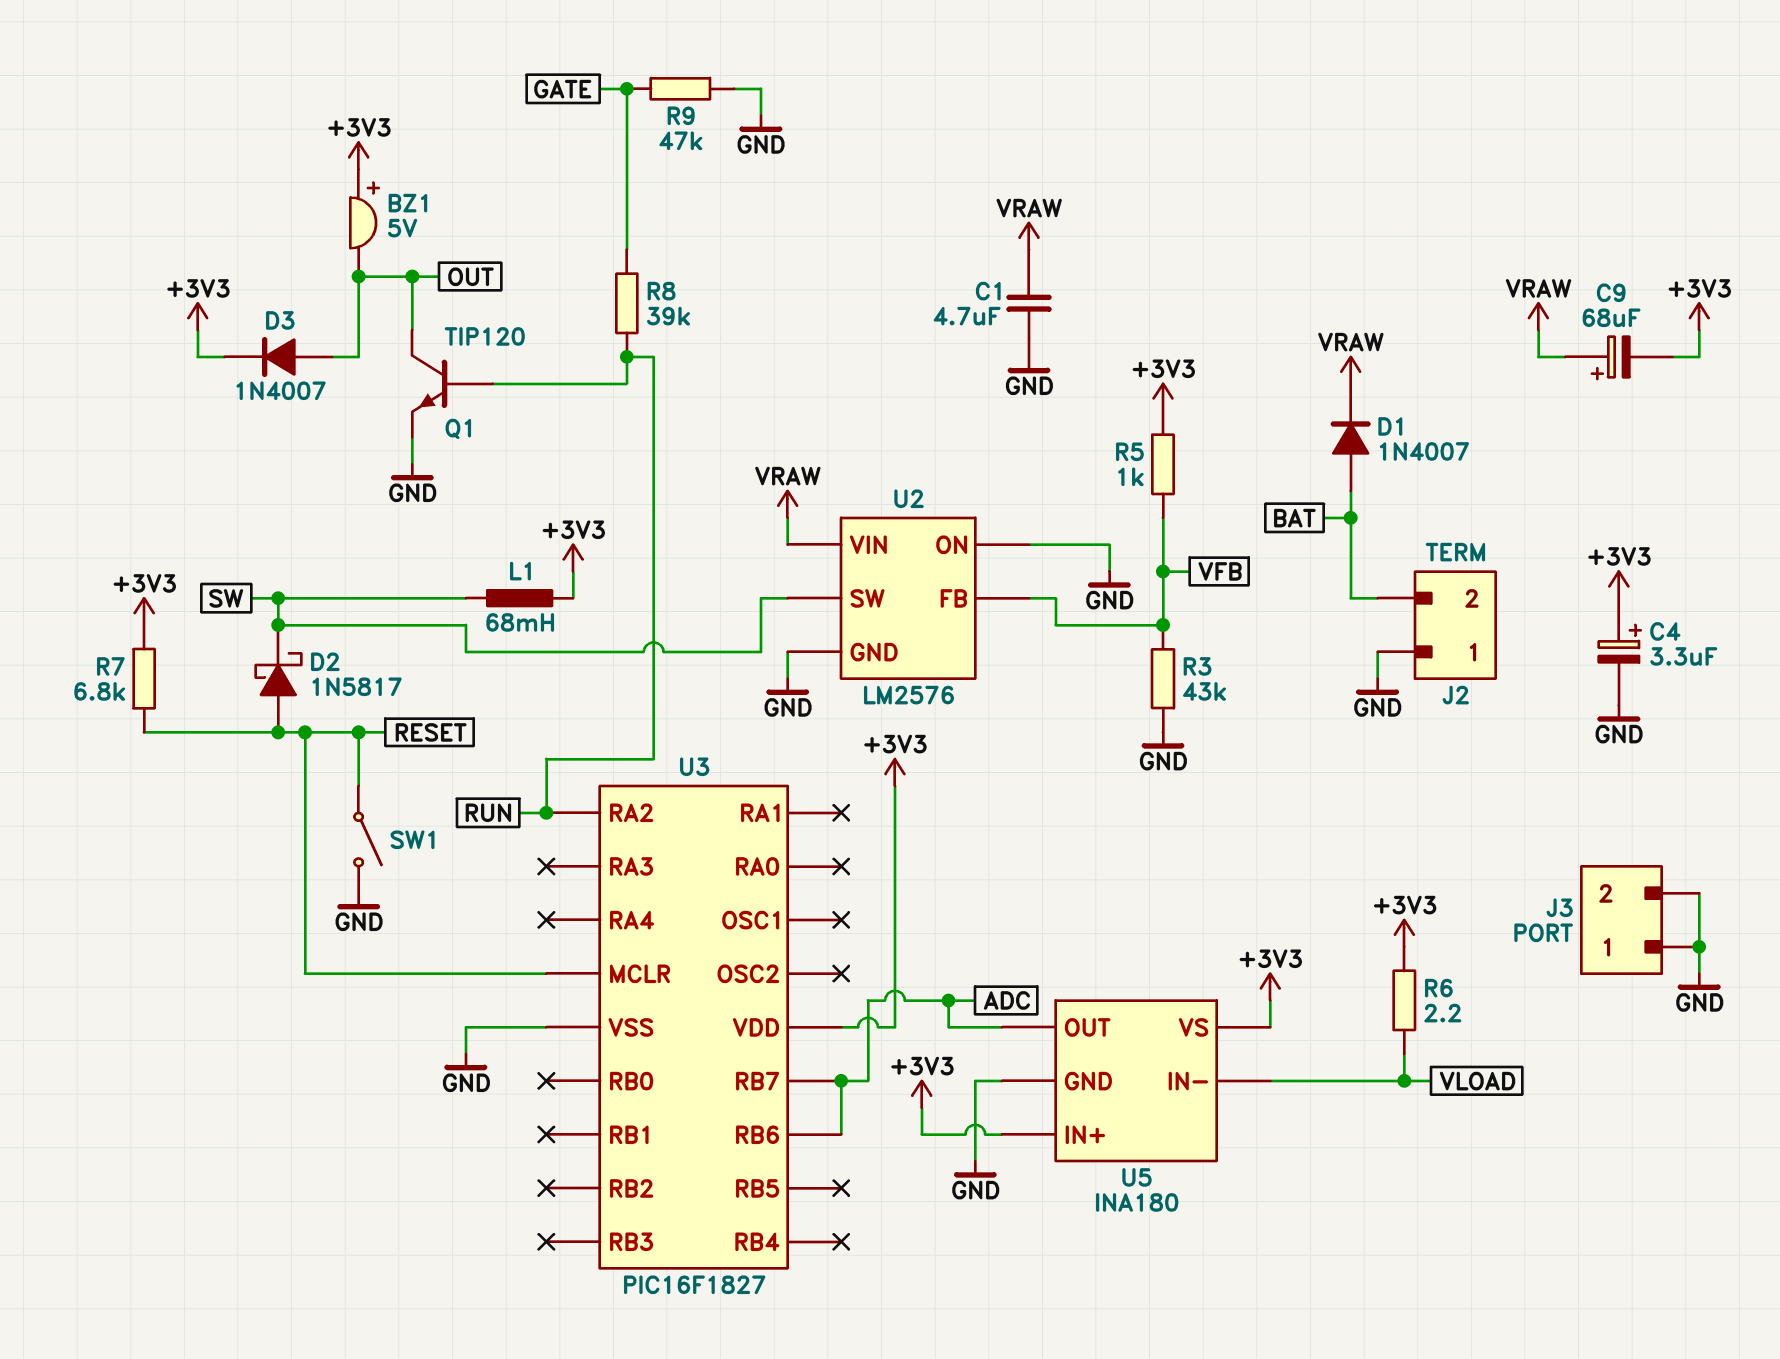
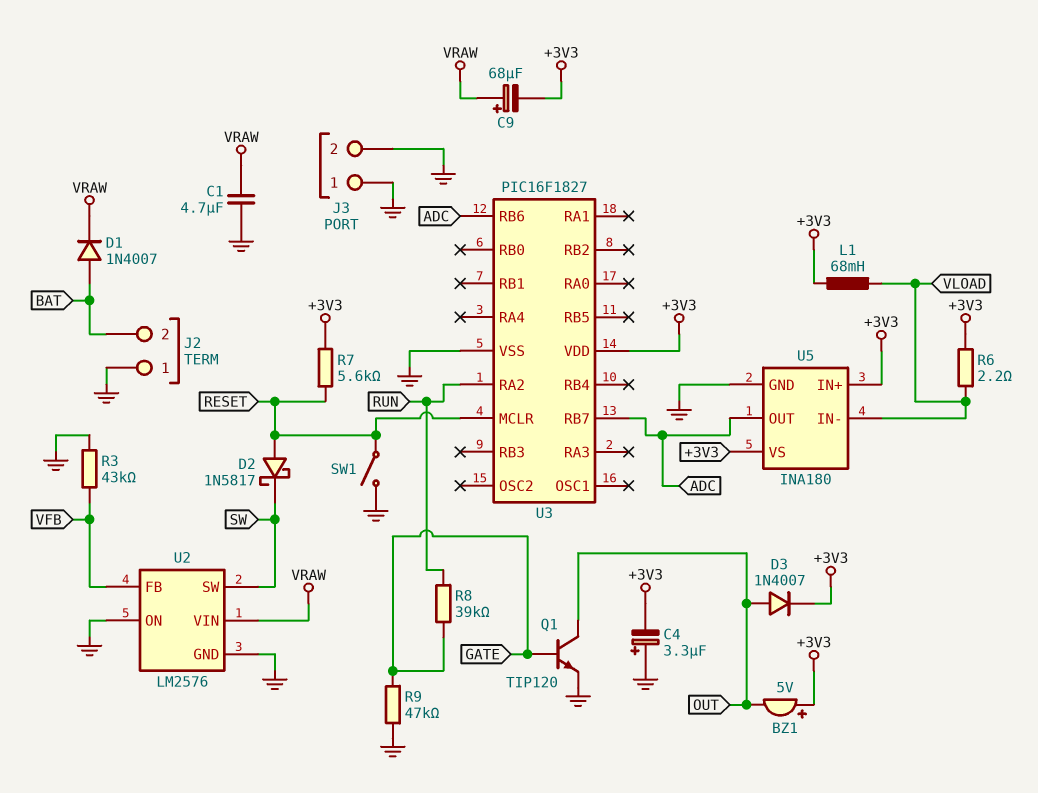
C4: 3.3uF (plus +3V3, minus GND) -> 3.3uF (plus GND, minus +3V3)
L1: 68mH (+3V3, SW) -> 68mH (+3V3, VLOAD)
Q1: NPN TIP120 (B RUN, C OUT, E GND) -> NPN TIP120 (B GATE, C OUT, E GND)
R5: 1k (+3V3, VFB) -> none
R7: 6.8k (+3V3, RESET) -> 5.6k (+3V3, RESET)

